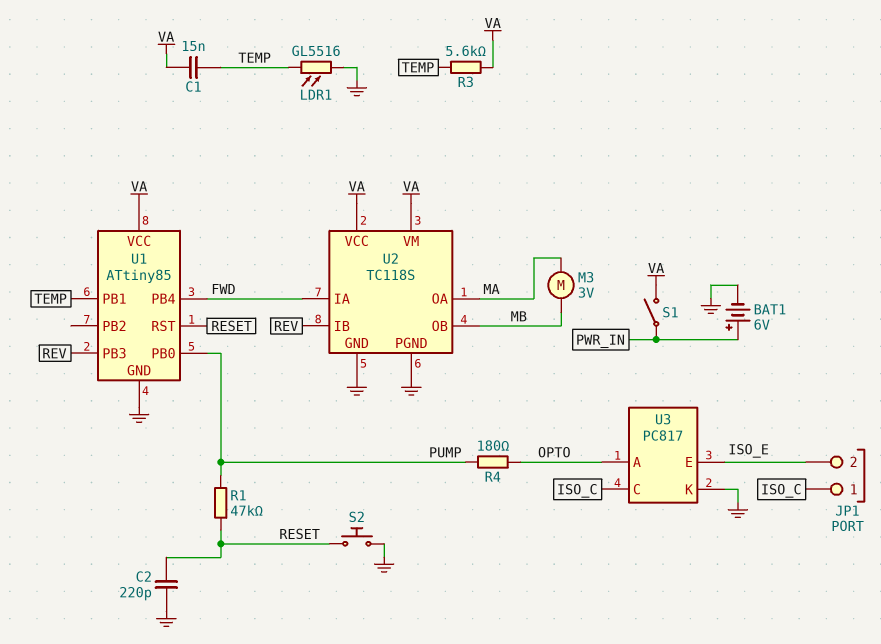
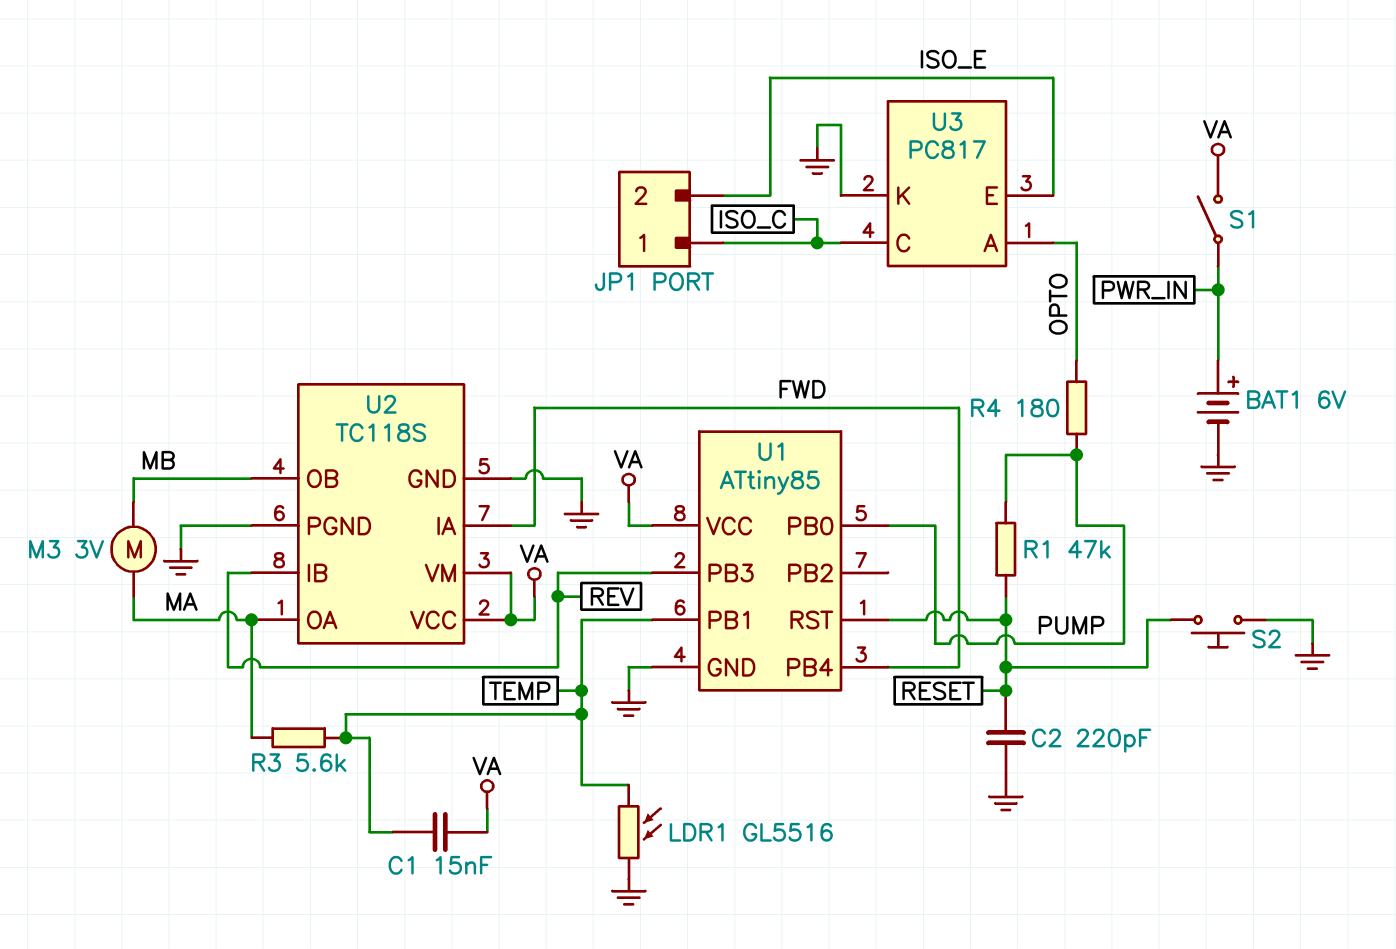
R3: 5.6k (TEMP, VA) -> 5.6k (MA, TEMP)

